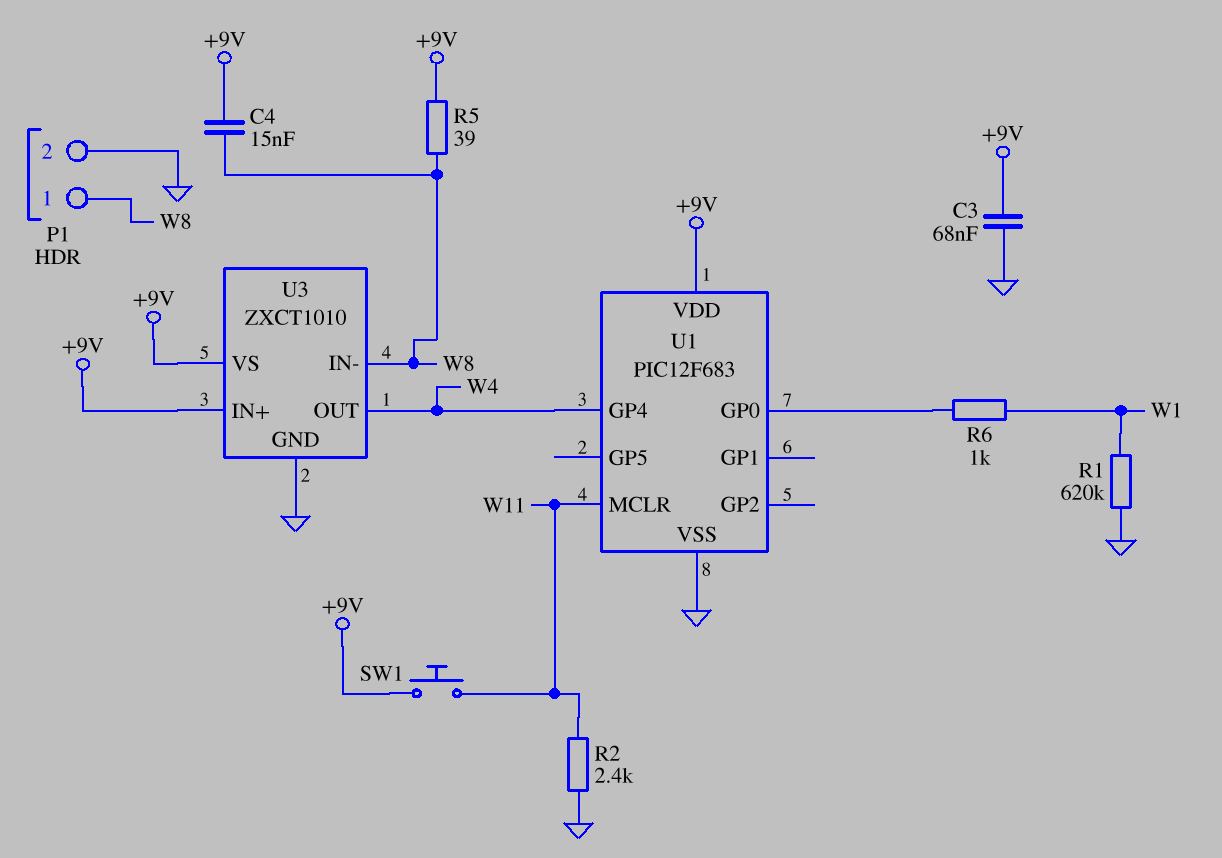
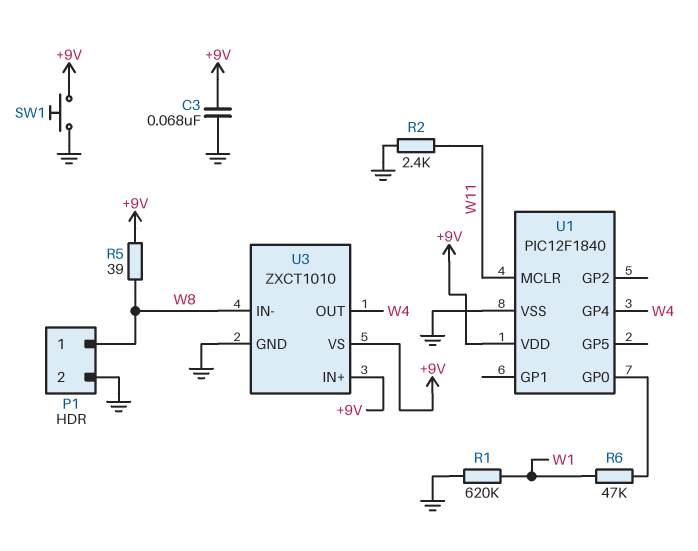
C4: 15nF (+9V, W8) -> none
R6: 1k (U1/GP0, W1) -> 47k (U1/GP0, W1)
SW1: button (+9V, W11) -> button (+9V, GND)
U1: PIC12F683 -> PIC12F1840

